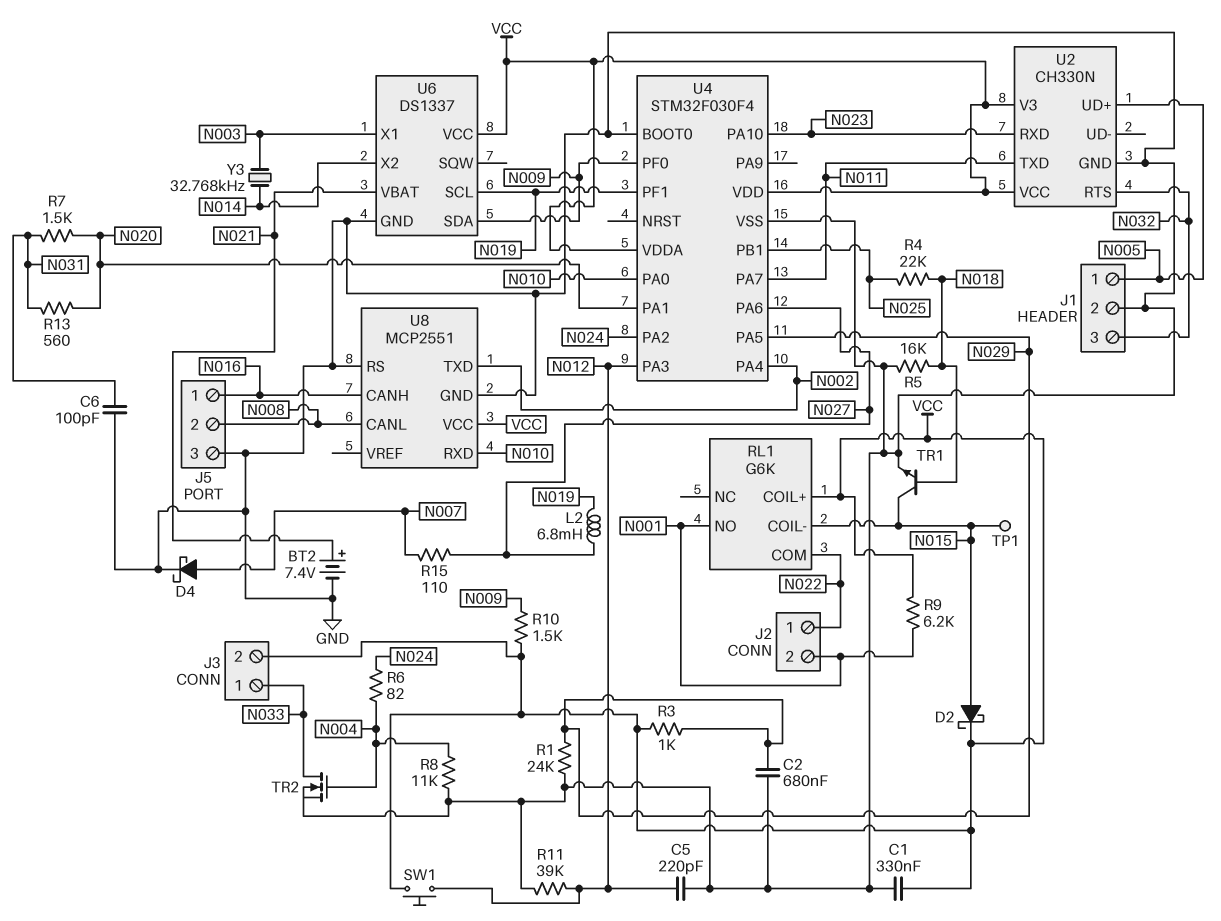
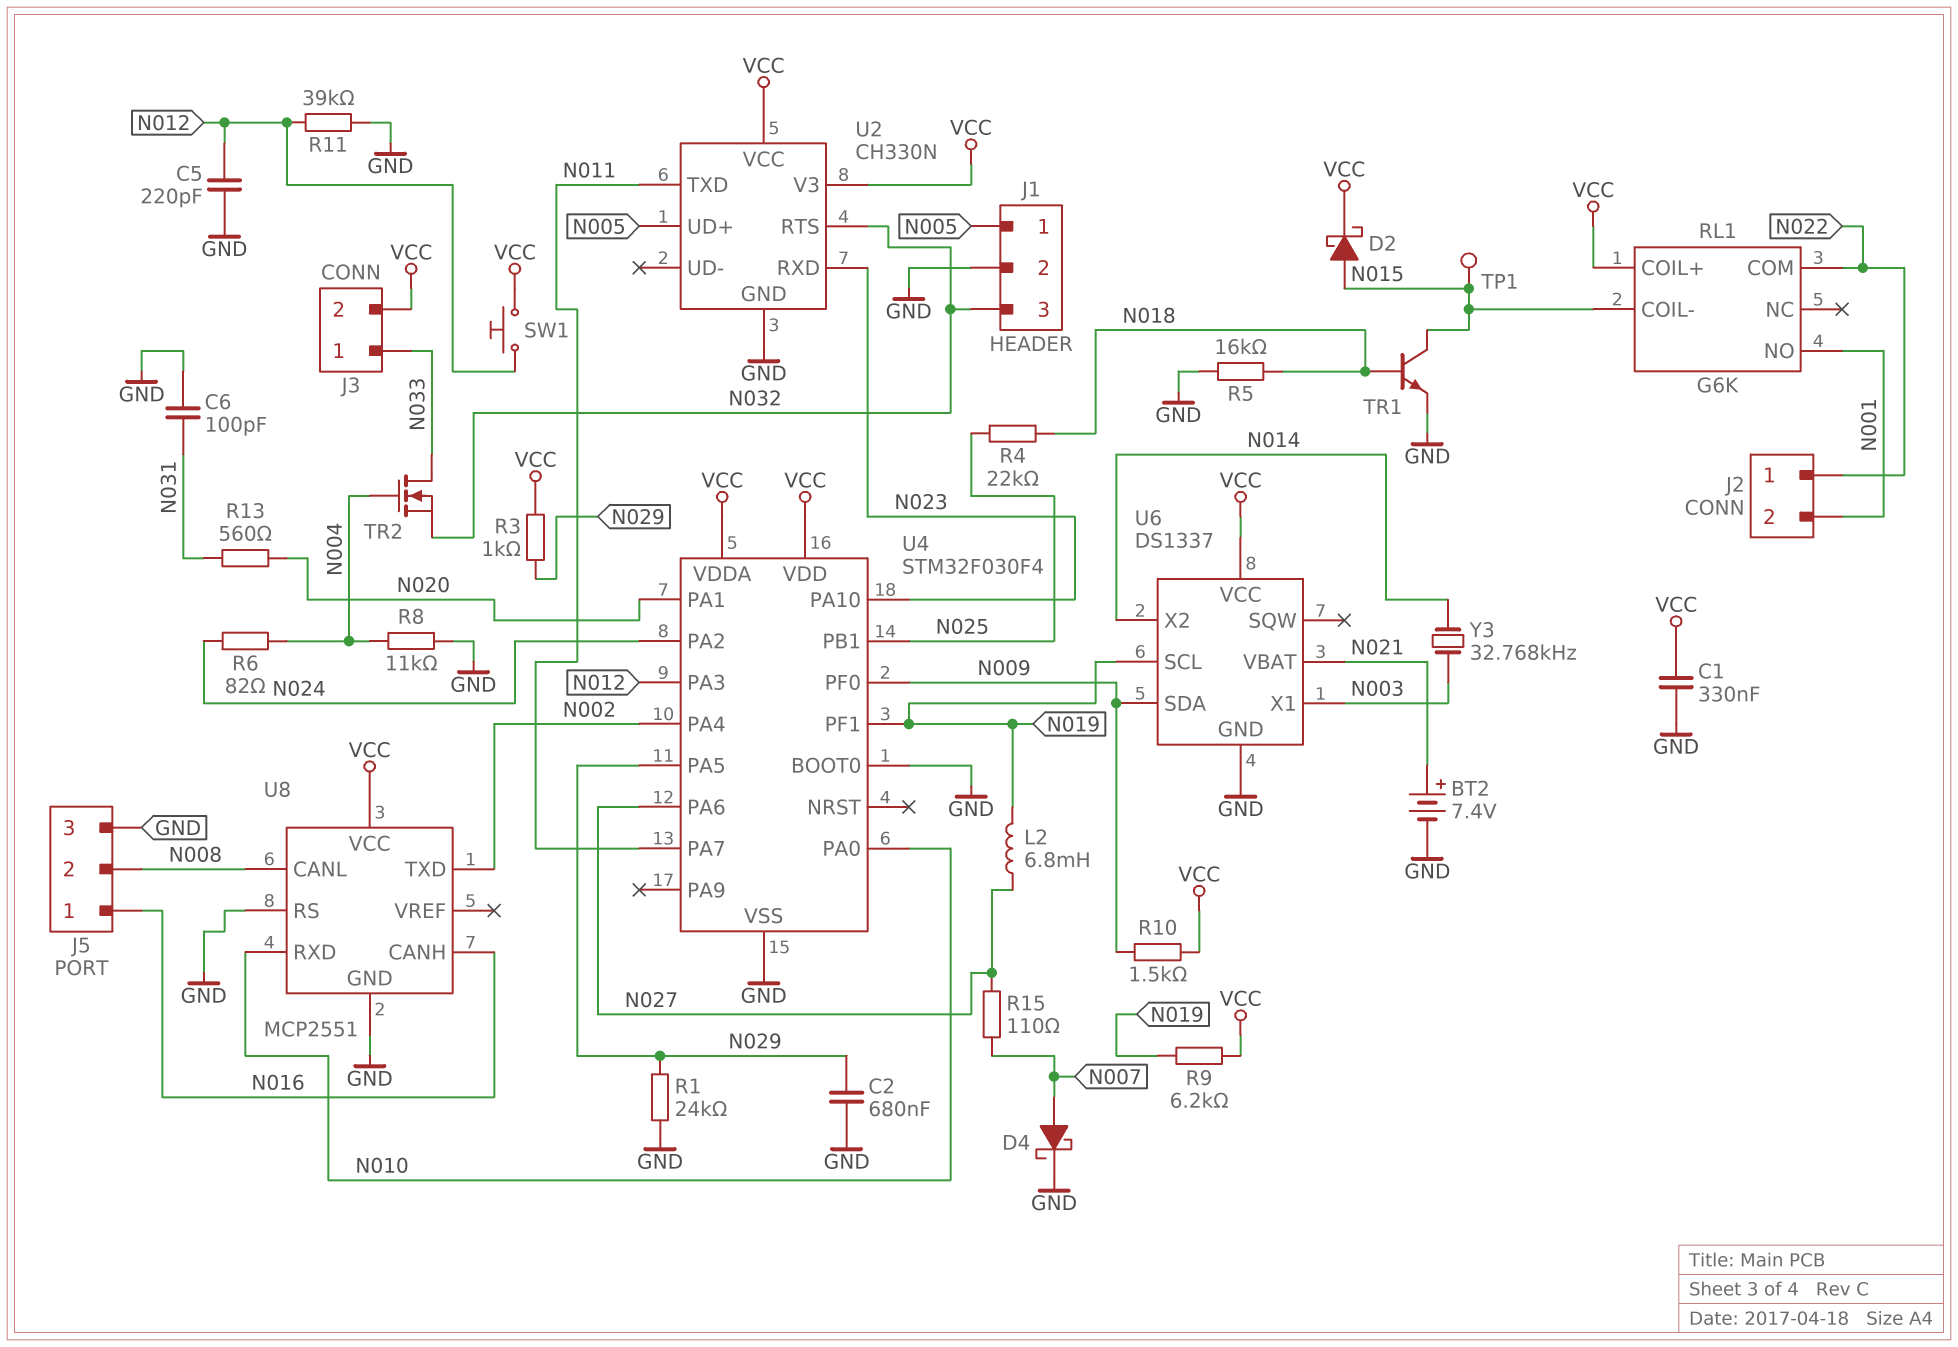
R7: 1.5k (N020, N031) -> none
R9: 6.2k (N001, VCC) -> 6.2k (N019, VCC)
TR2: NMOS (G N004, D N033, S GND) -> NMOS (G N004, D N033, S N032)

